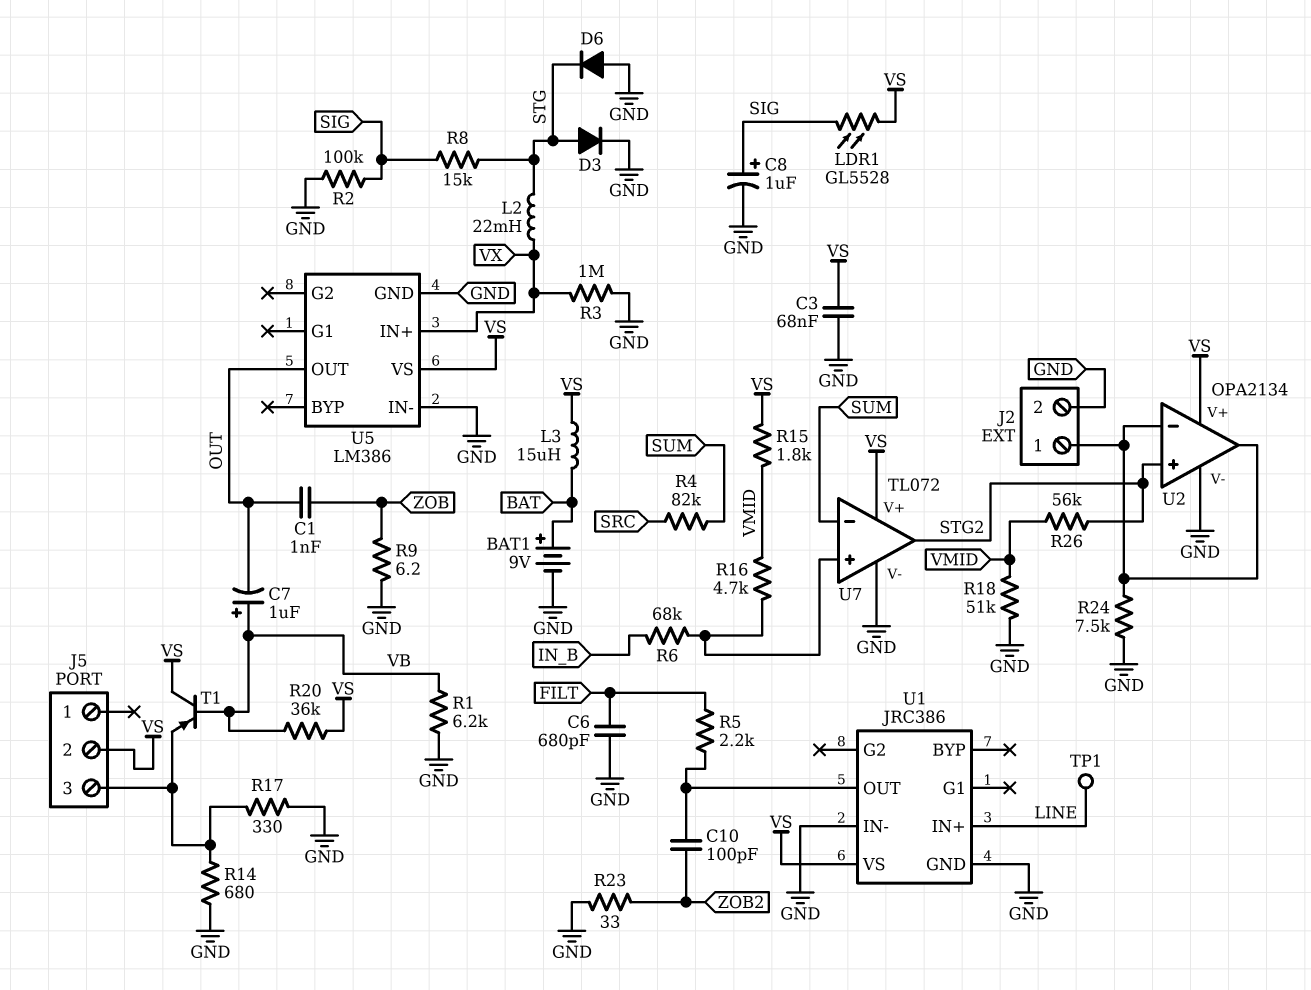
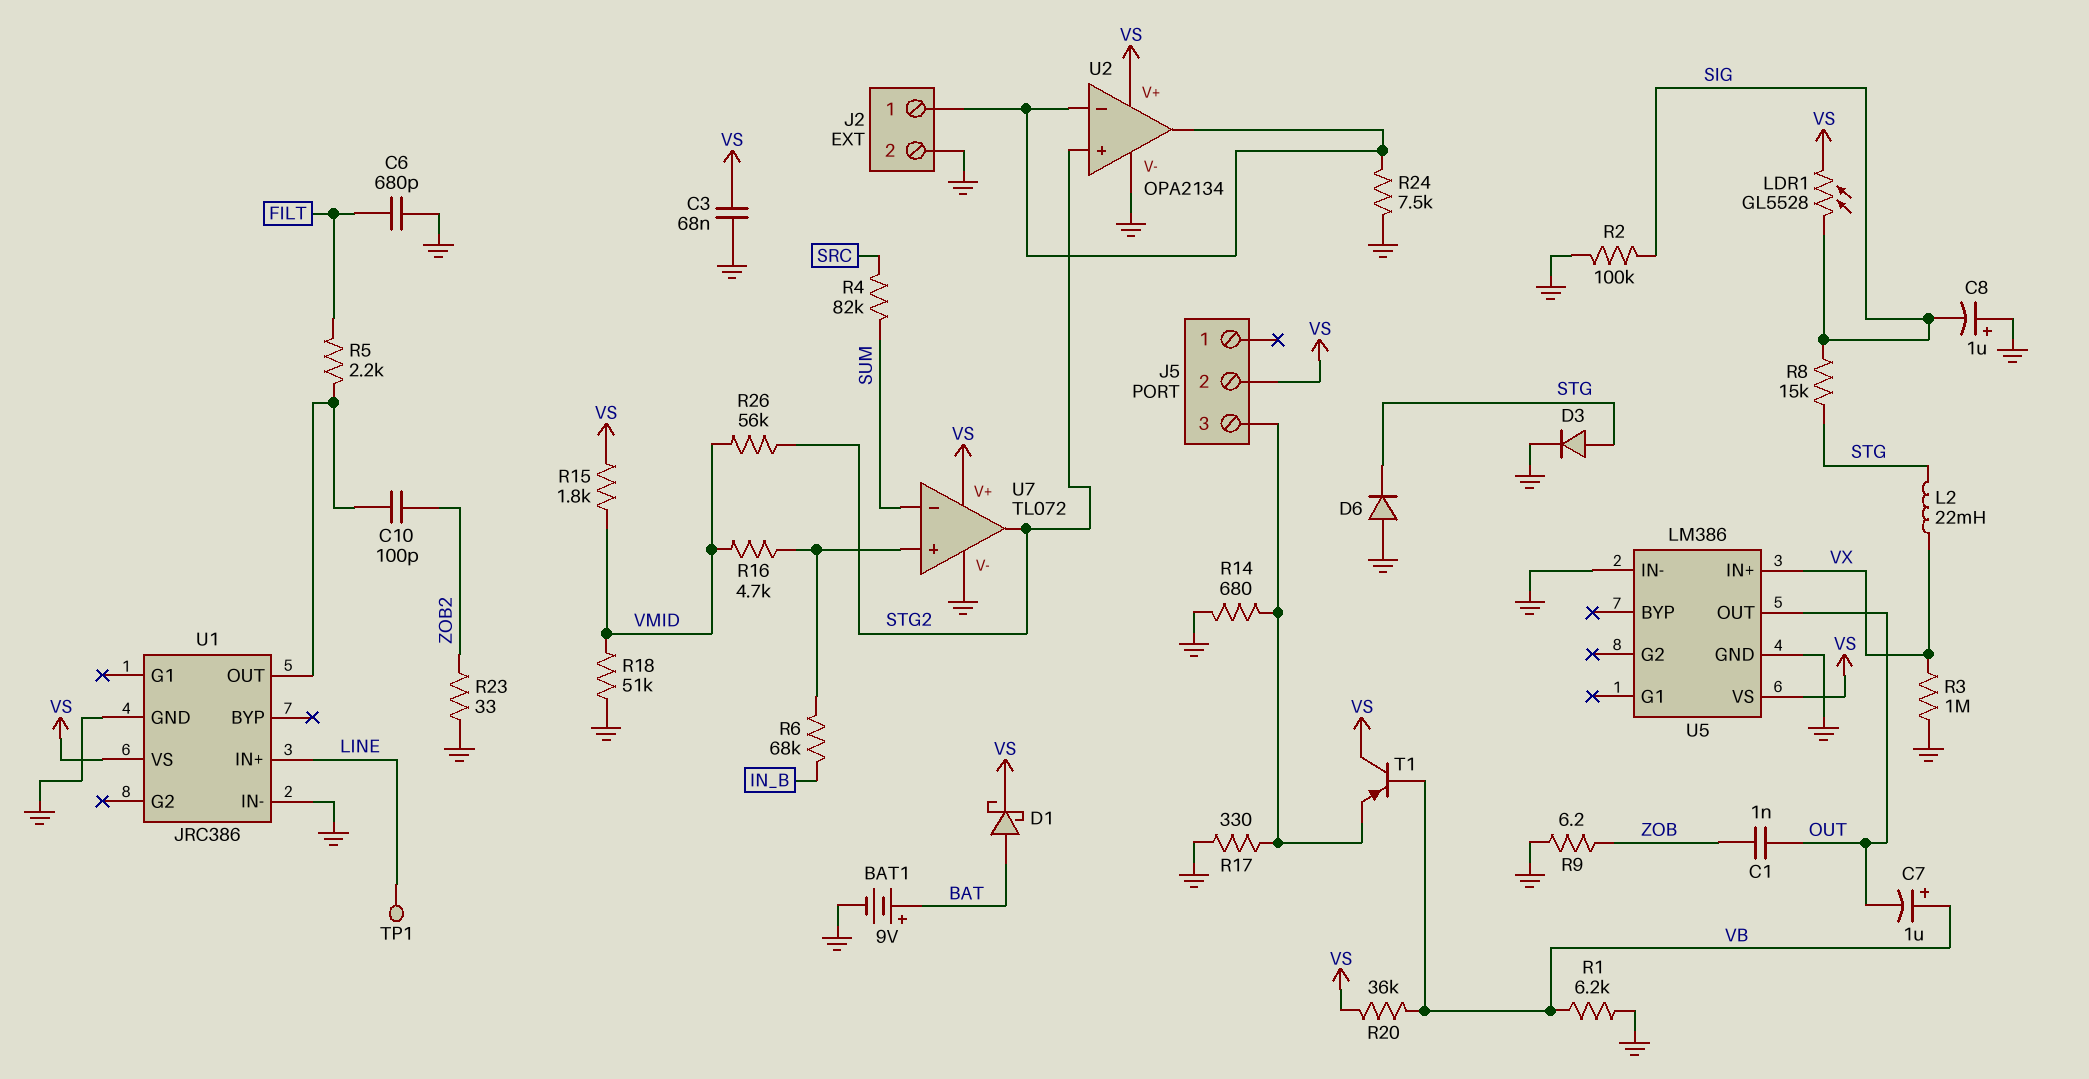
C8: 1uF (plus SIG, minus GND) -> 1uF (plus GND, minus SIG)
D1: none -> schottky (A BAT, K VS)
L3: 15uH (BAT, VS) -> none

